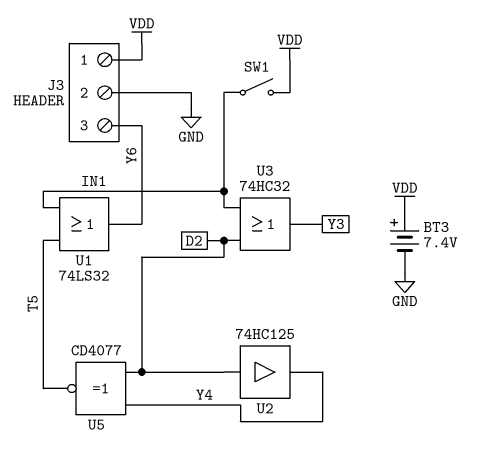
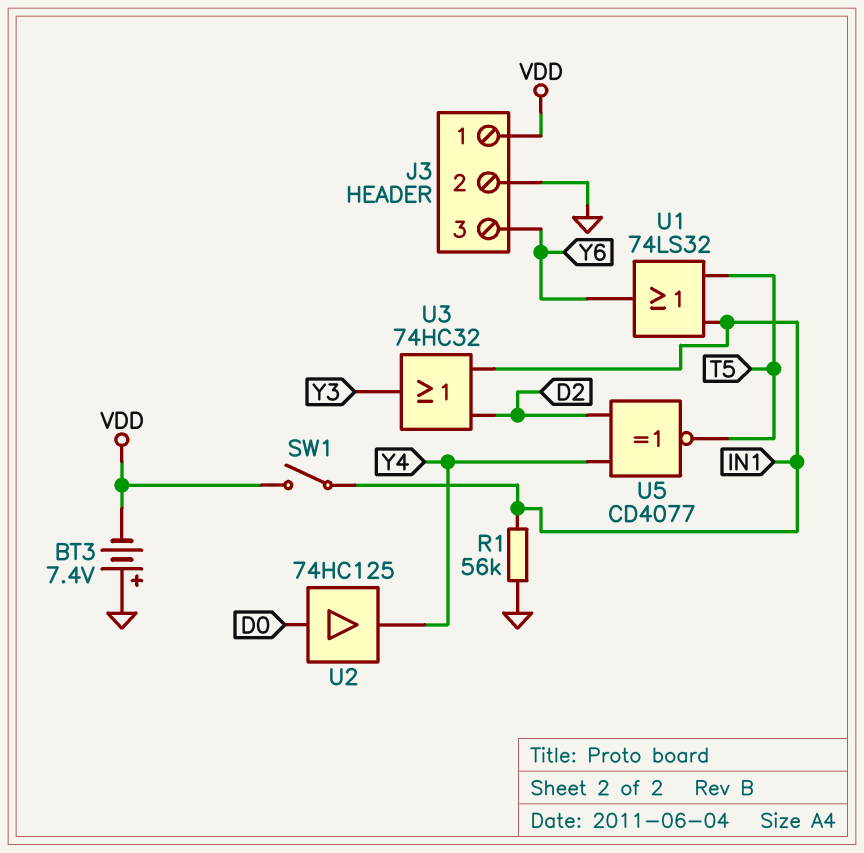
BT3: 7.4V (plus VDD, minus GND) -> 7.4V (plus GND, minus VDD)
R1: none -> 56k (GND, IN1)
U2: buffer 74HC125 (in D2, out Y4) -> buffer 74HC125 (in D0, out Y4)

